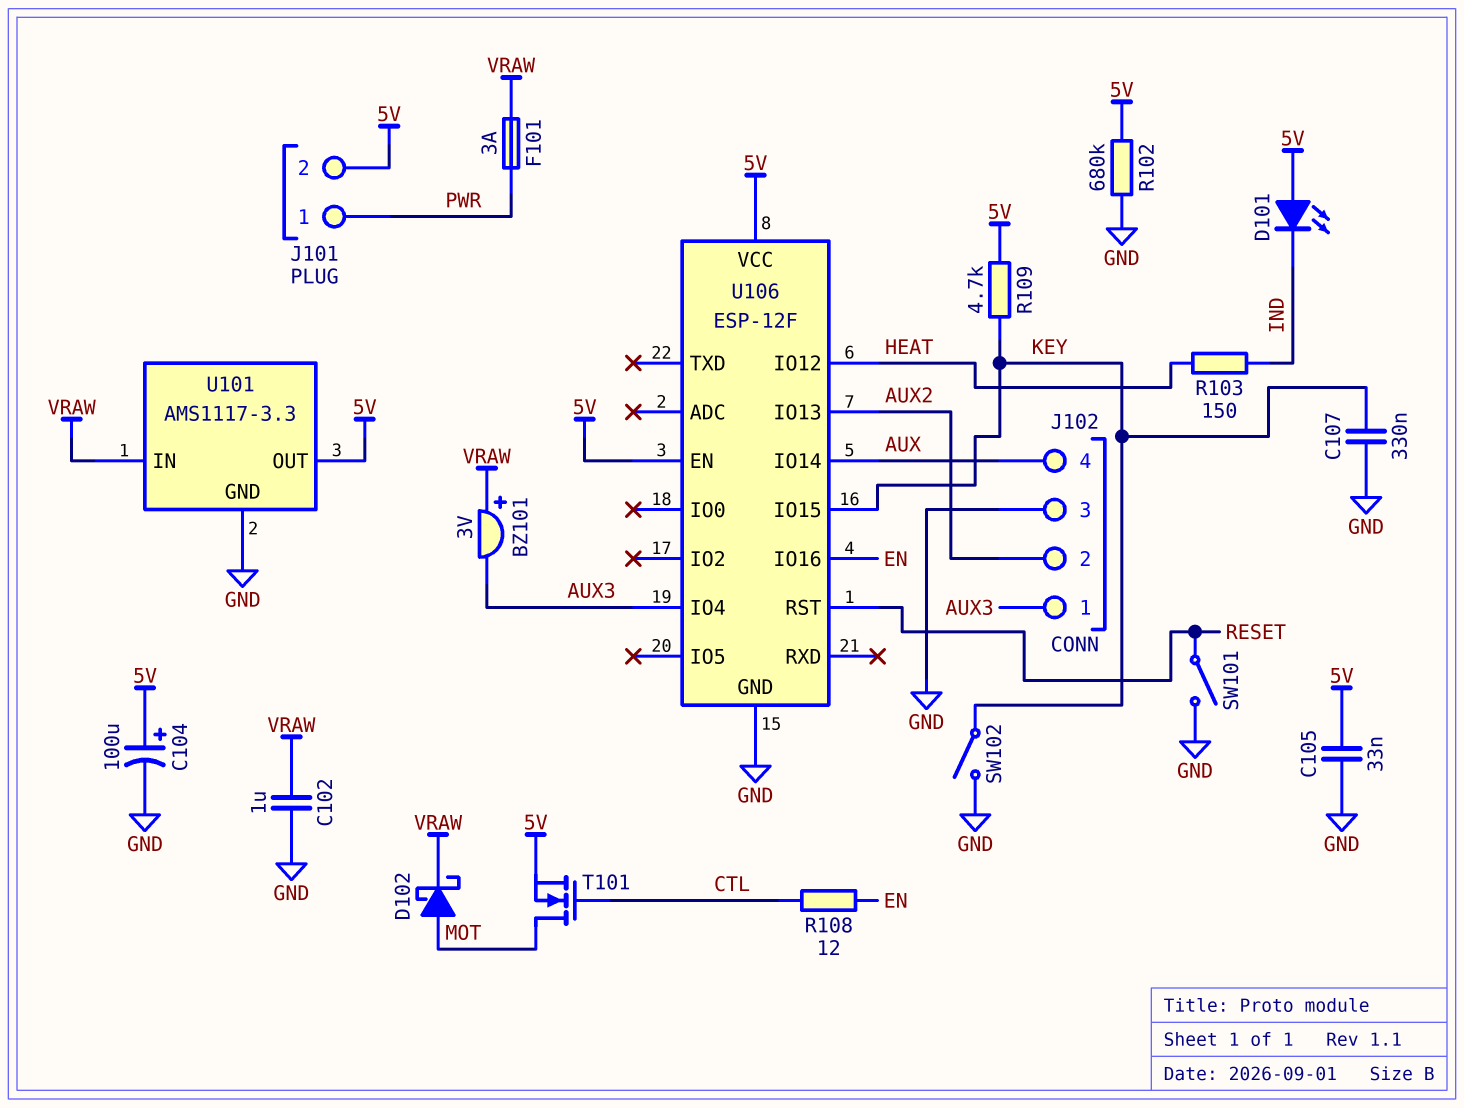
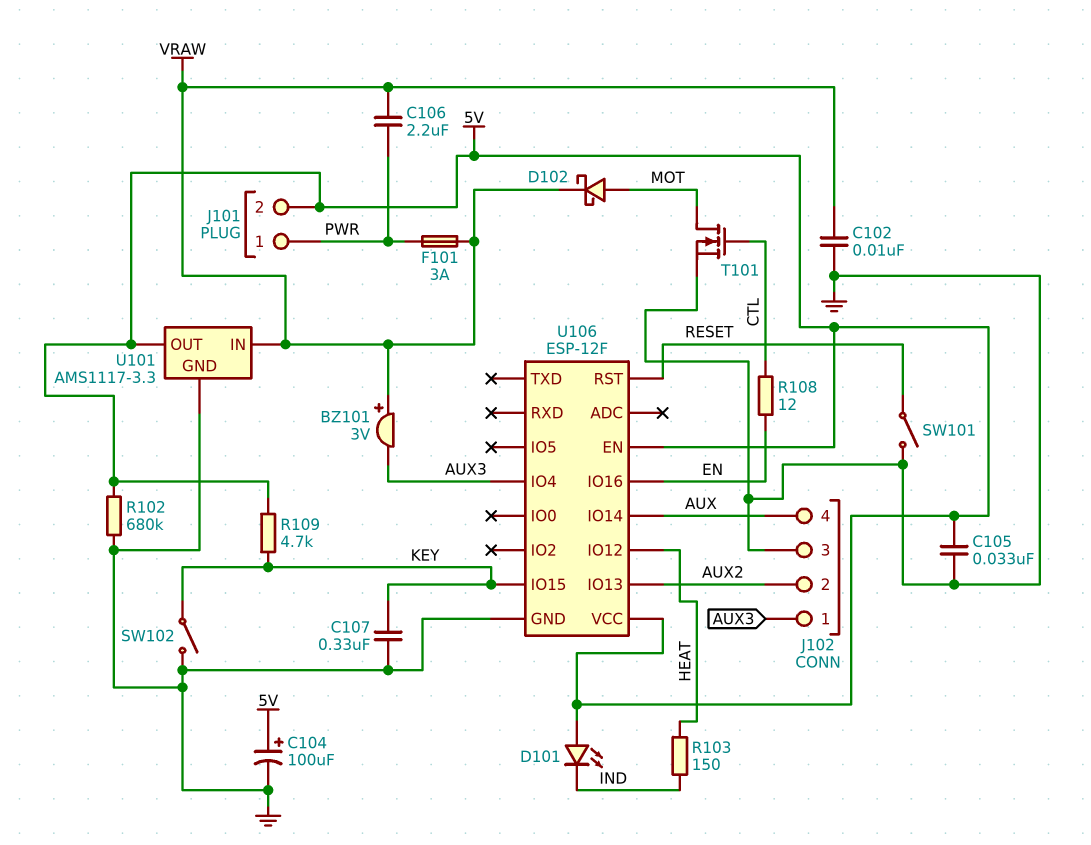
C102: 1uF (GND, VRAW) -> 10nF (GND, VRAW)
C106: none -> 2.2uF (PWR, VRAW)
T101: NMOS (G CTL, D MOT, S 5V) -> NMOS (G CTL, D MOT, S GND)

